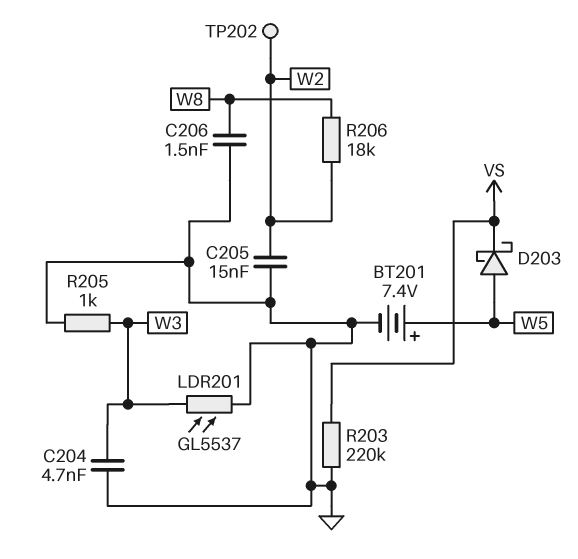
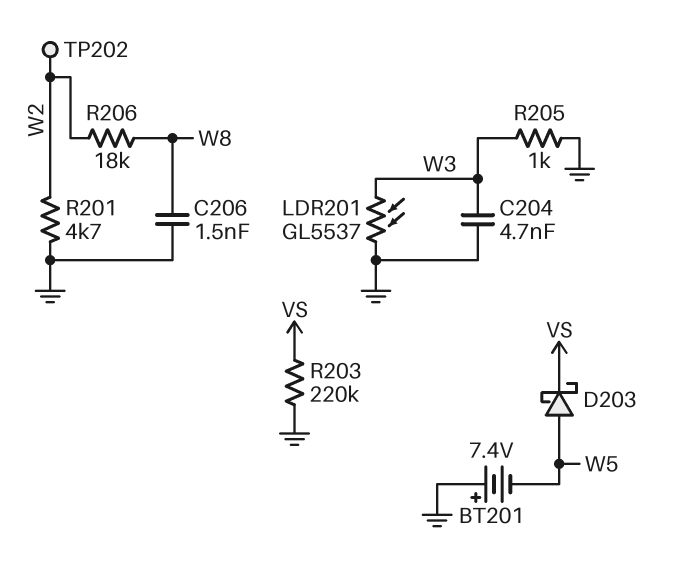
BT201: 7.4V (plus W5, minus GND) -> 7.4V (plus GND, minus W5)
C205: 15nF (GND, W2) -> none
R201: none -> 4.7k (GND, W2)

